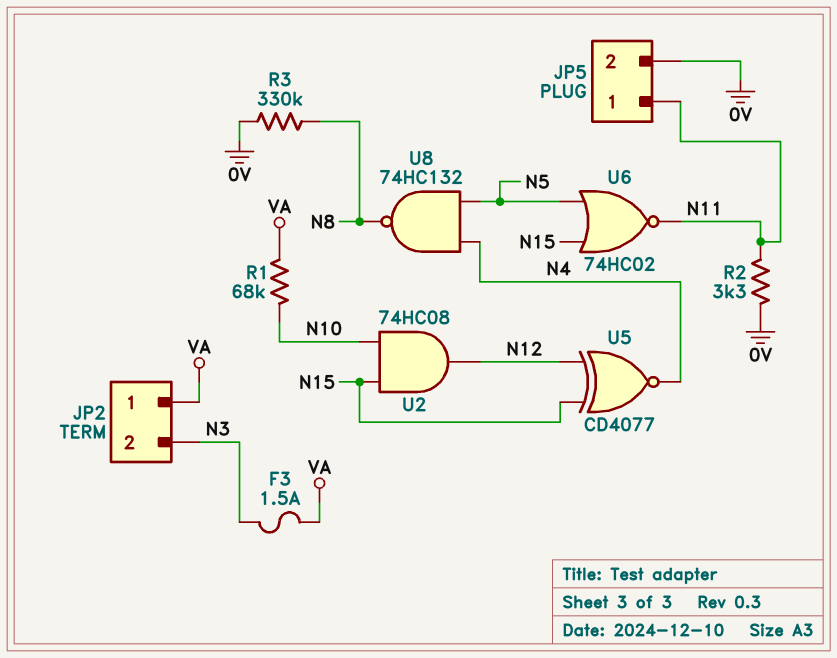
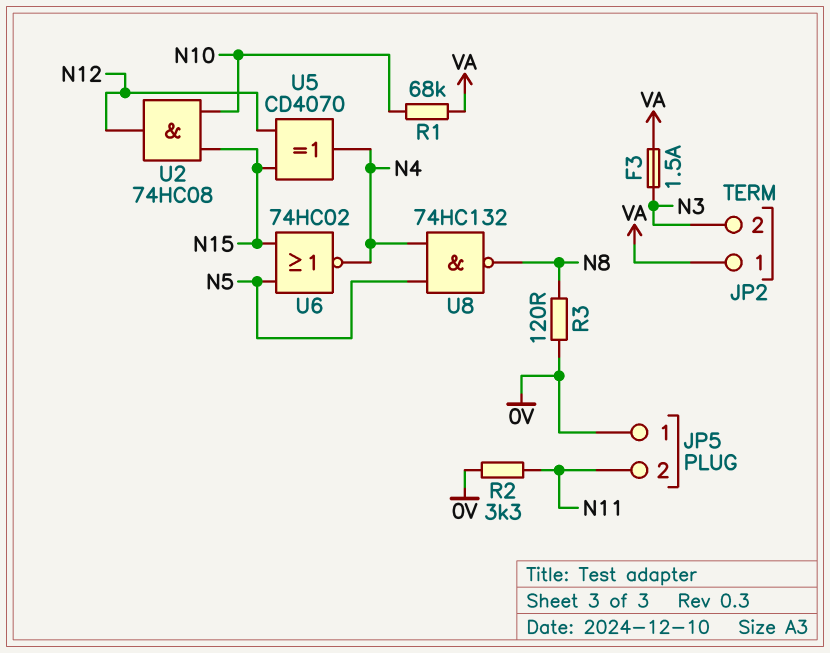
JP5 pin 1: N11 -> 0V
JP5 pin 2: 0V -> N11
R3: 330k (0V, N8) -> 120 (0V, N8)
U5: XNOR CD4077 (in N12, in N15, out N4) -> XOR CD4070 (in N12, in N15, out N4)
U6: NOR 74HC02 (in N5, in N15, out N11) -> NOR 74HC02 (in N5, in N15, out N4)

